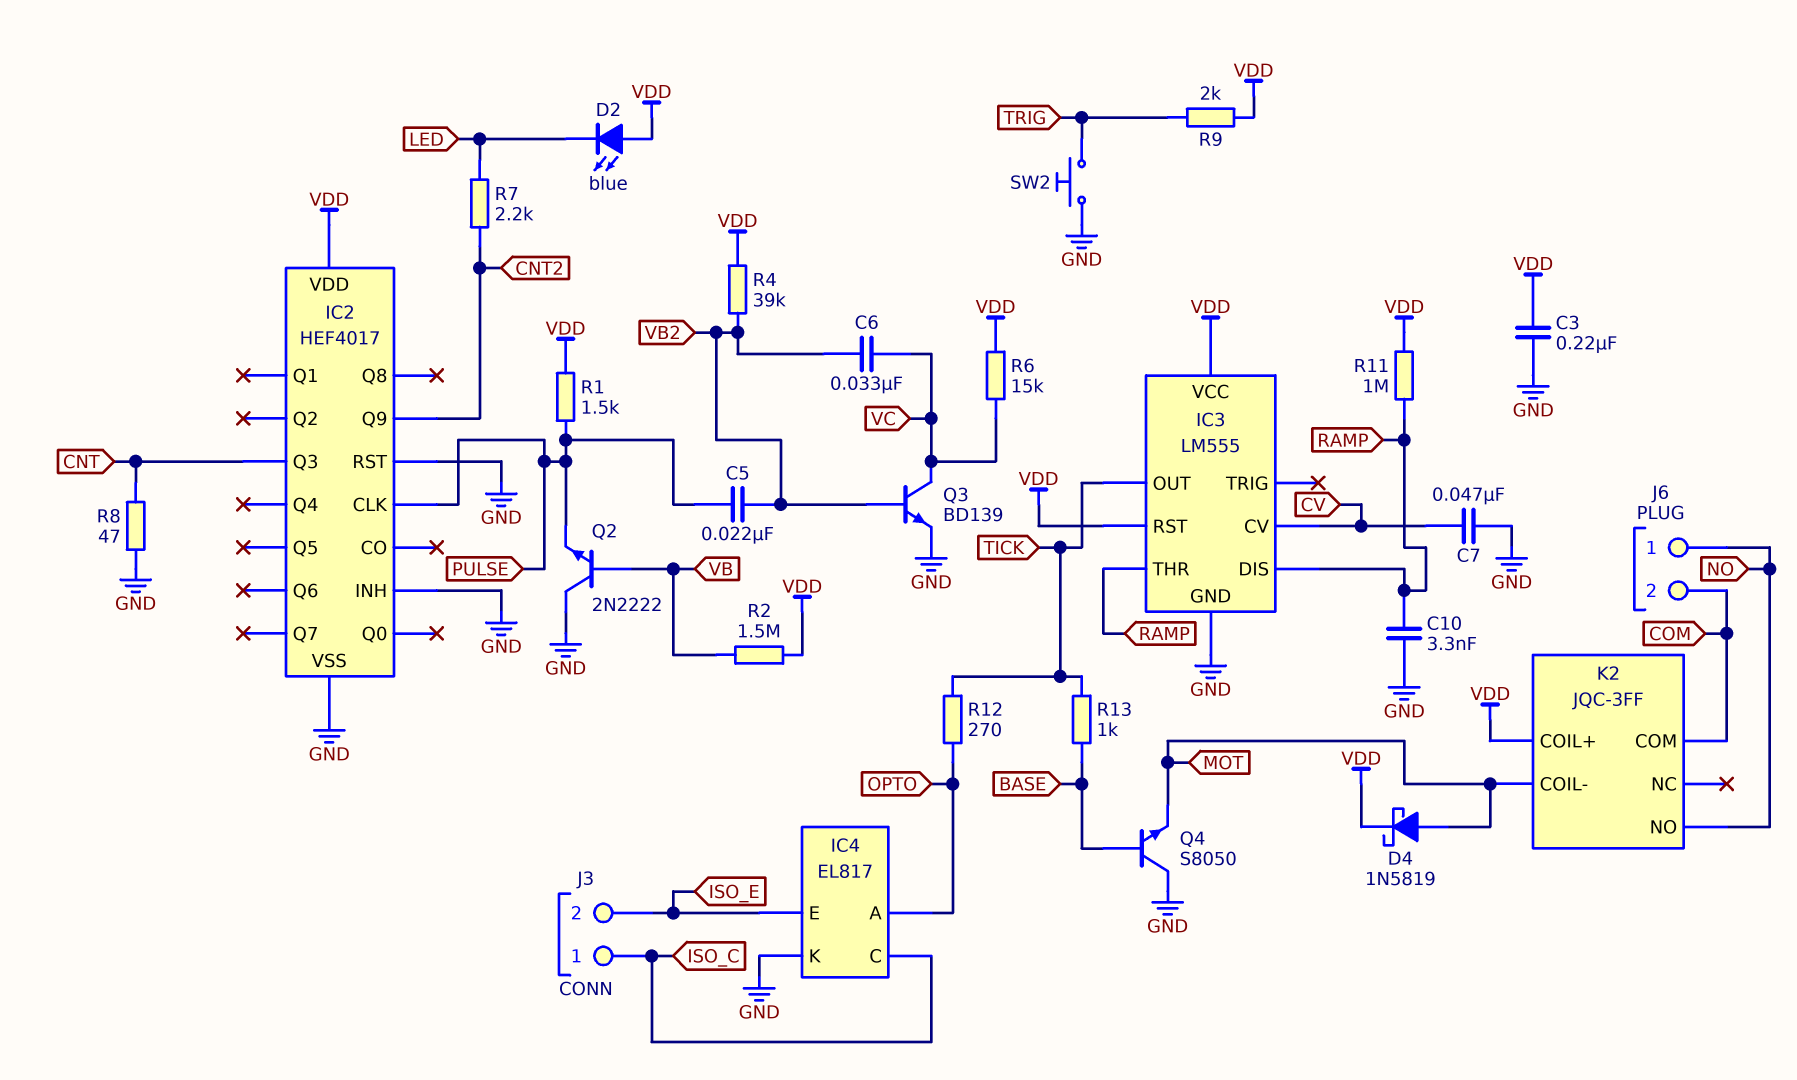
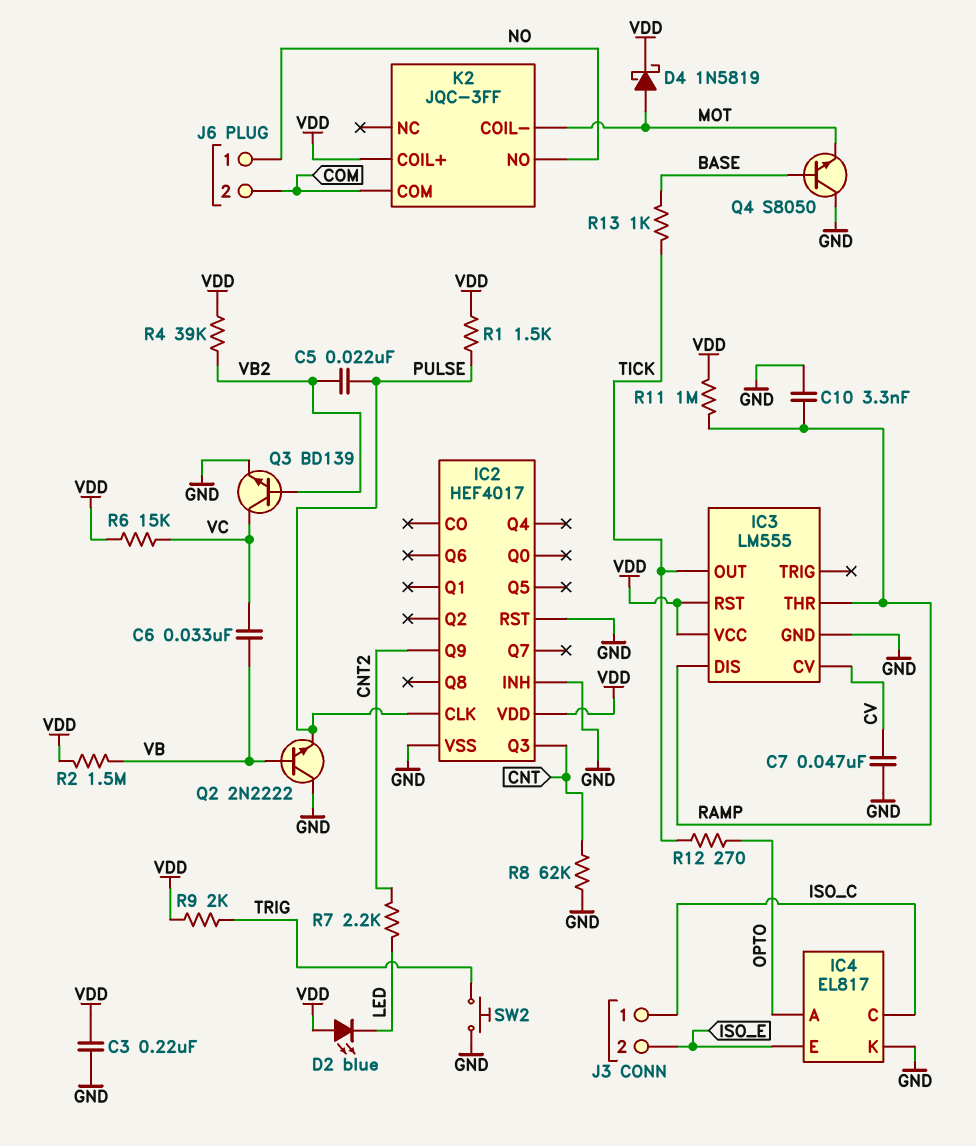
C6: 33nF (VB2, VC) -> 33nF (VB, VC)
R8: 47 (CNT, GND) -> 62k (CNT, GND)

